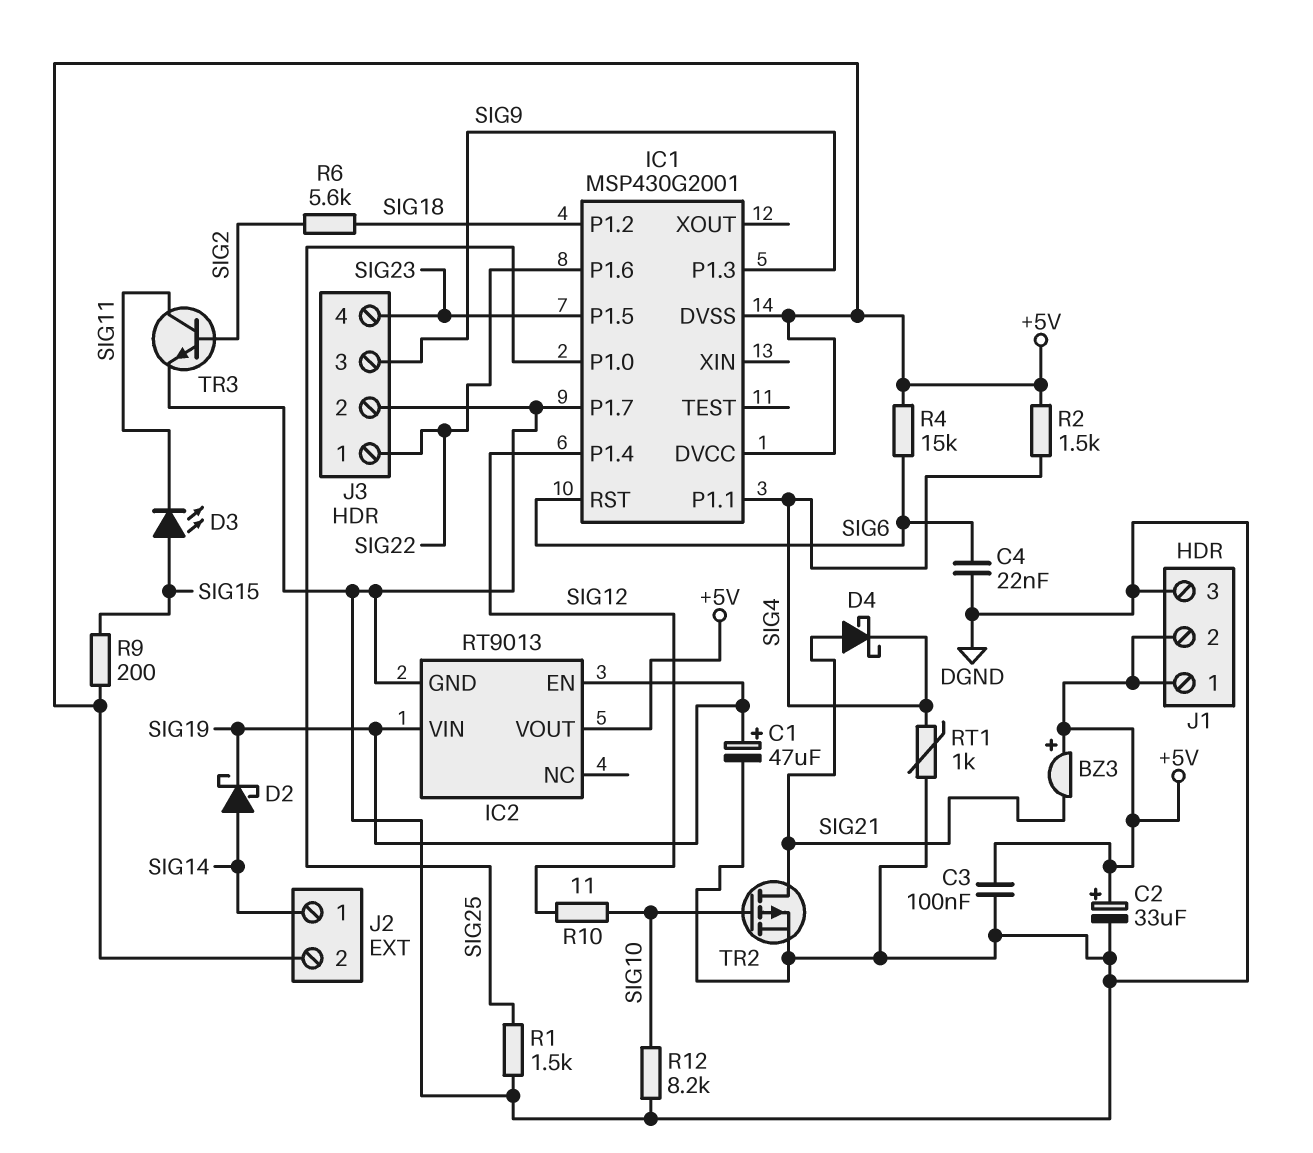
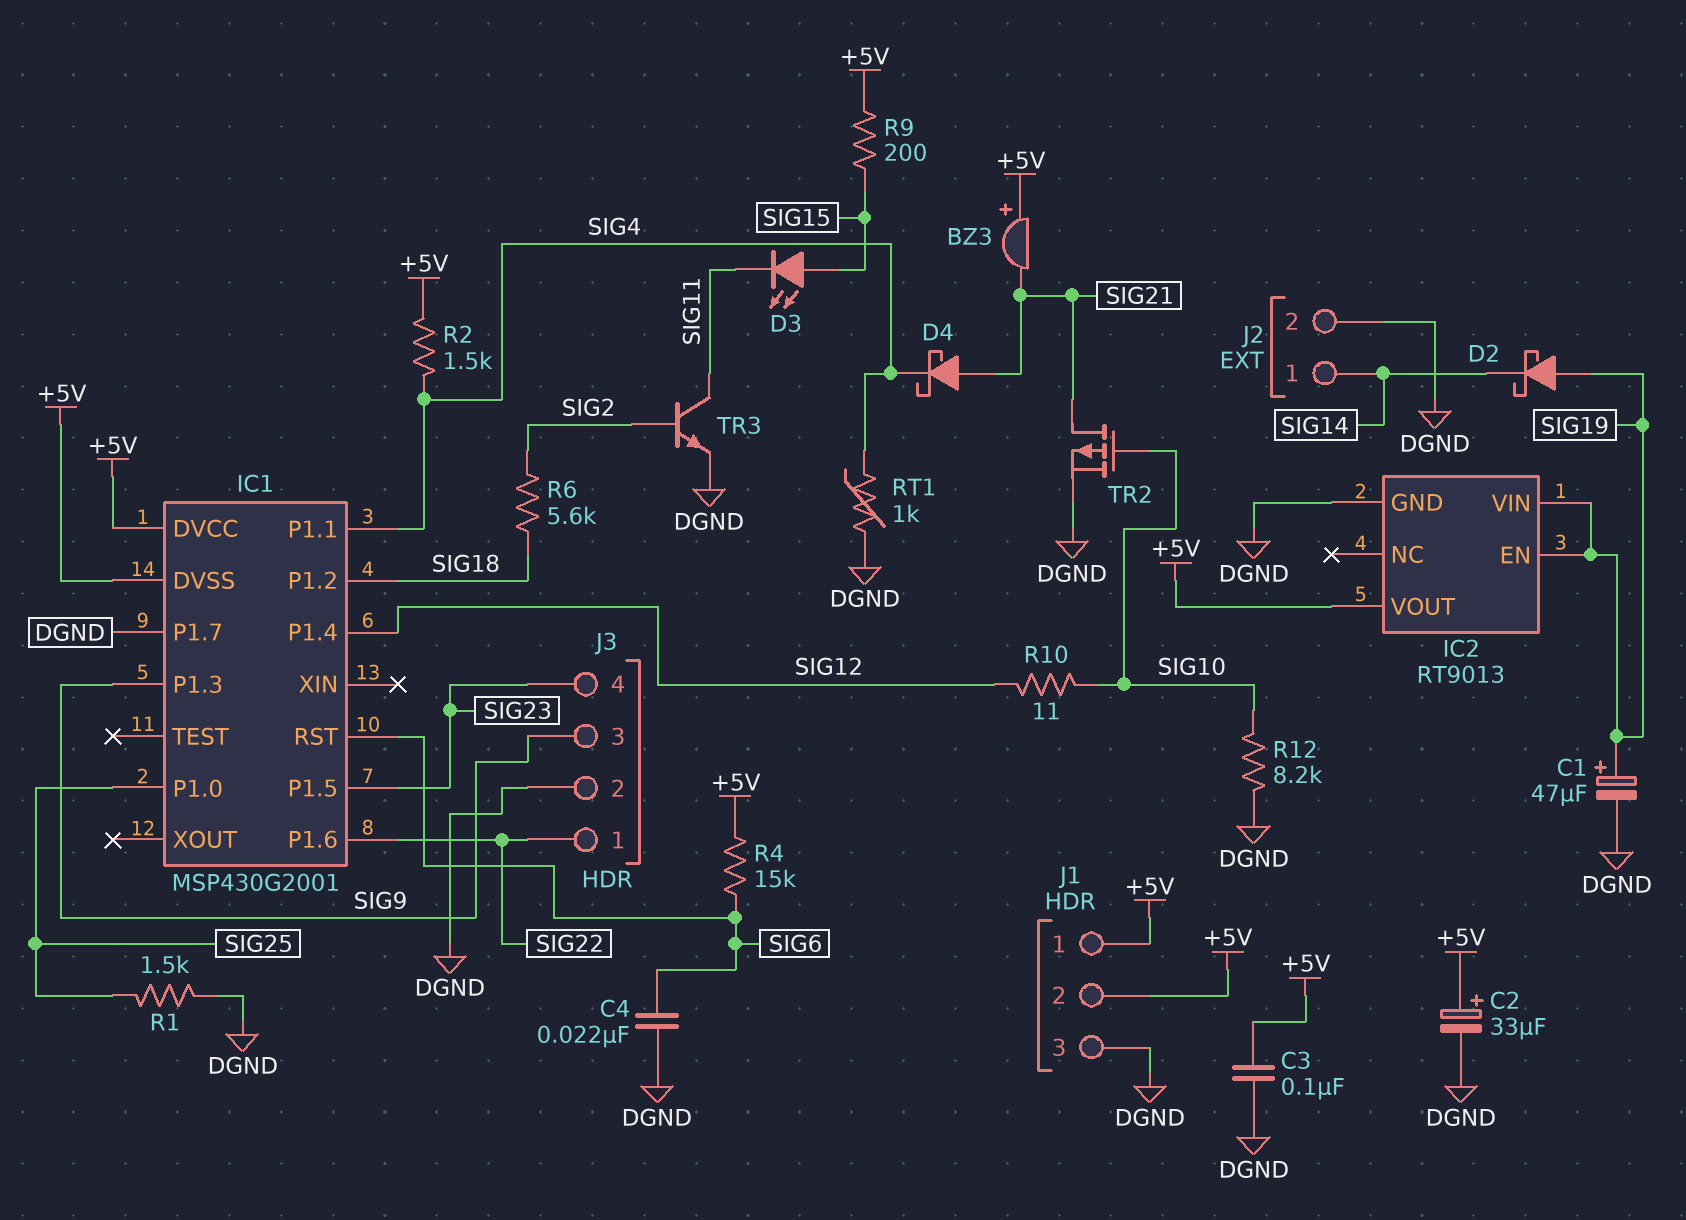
D2: schottky (A SIG14, K SIG19) -> schottky (A SIG19, K SIG14)
J2 pin 2: +5V -> DGND

